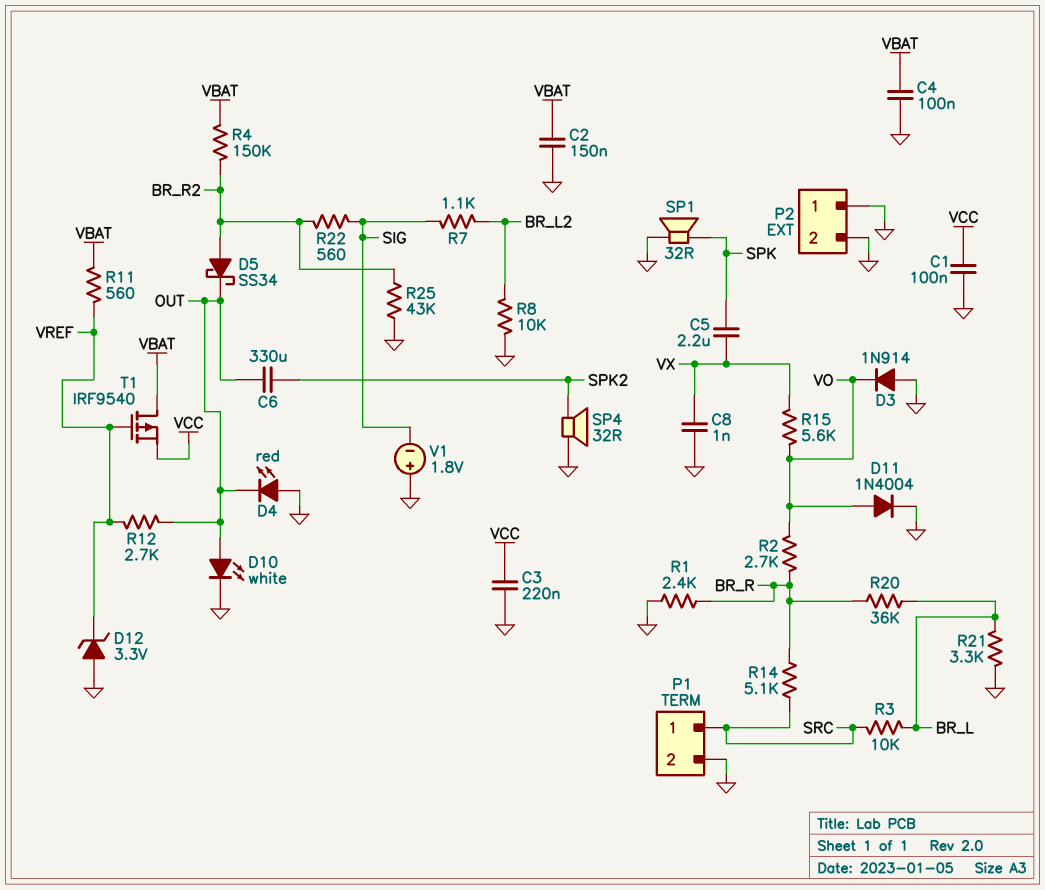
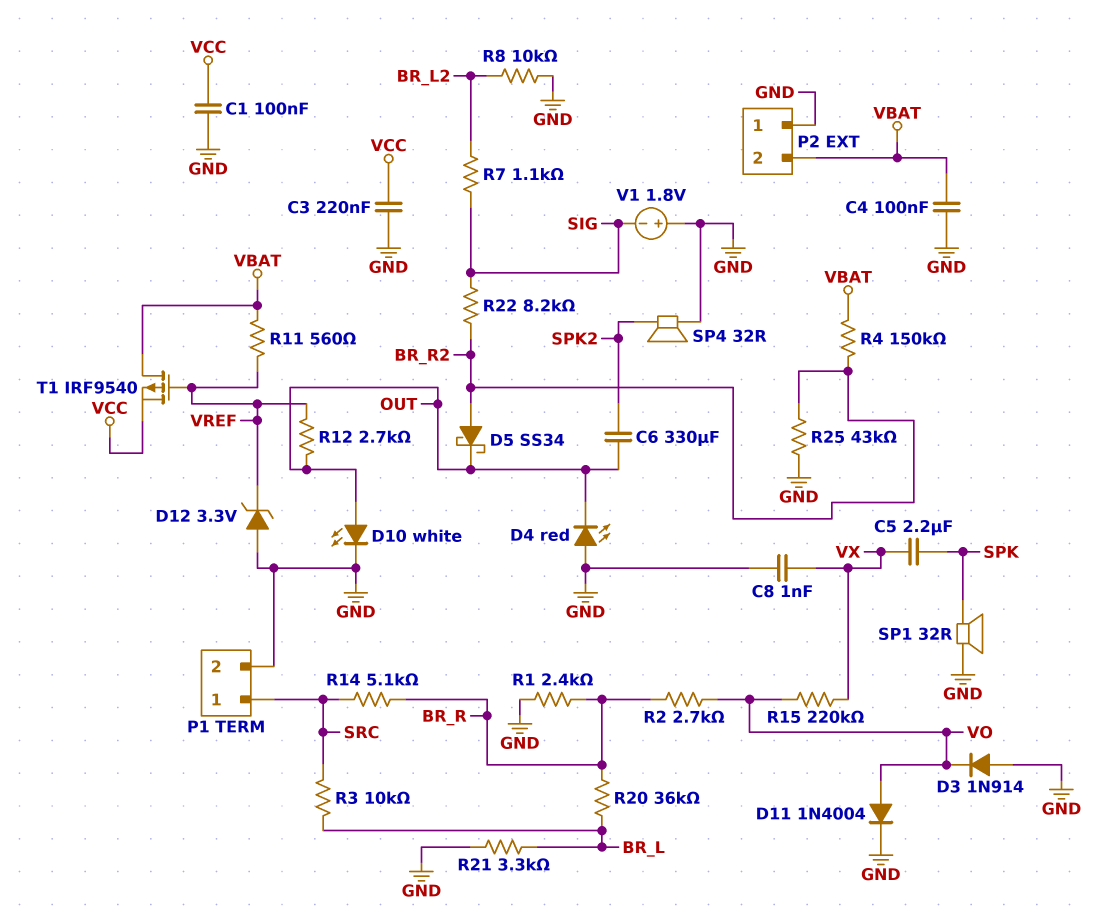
C2: 150nF (GND, VBAT) -> none
P2 pin 2: GND -> VBAT
R15: 5.6k (VO, VX) -> 220k (VO, VX)
R22: 560 (BR_R2, SIG) -> 8.2k (BR_R2, SIG)

